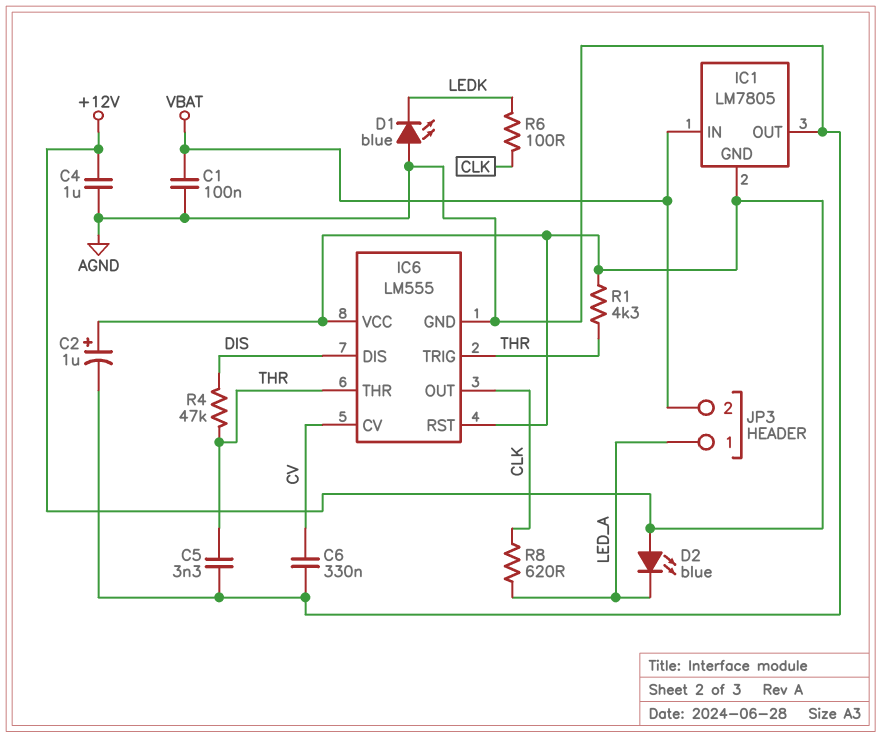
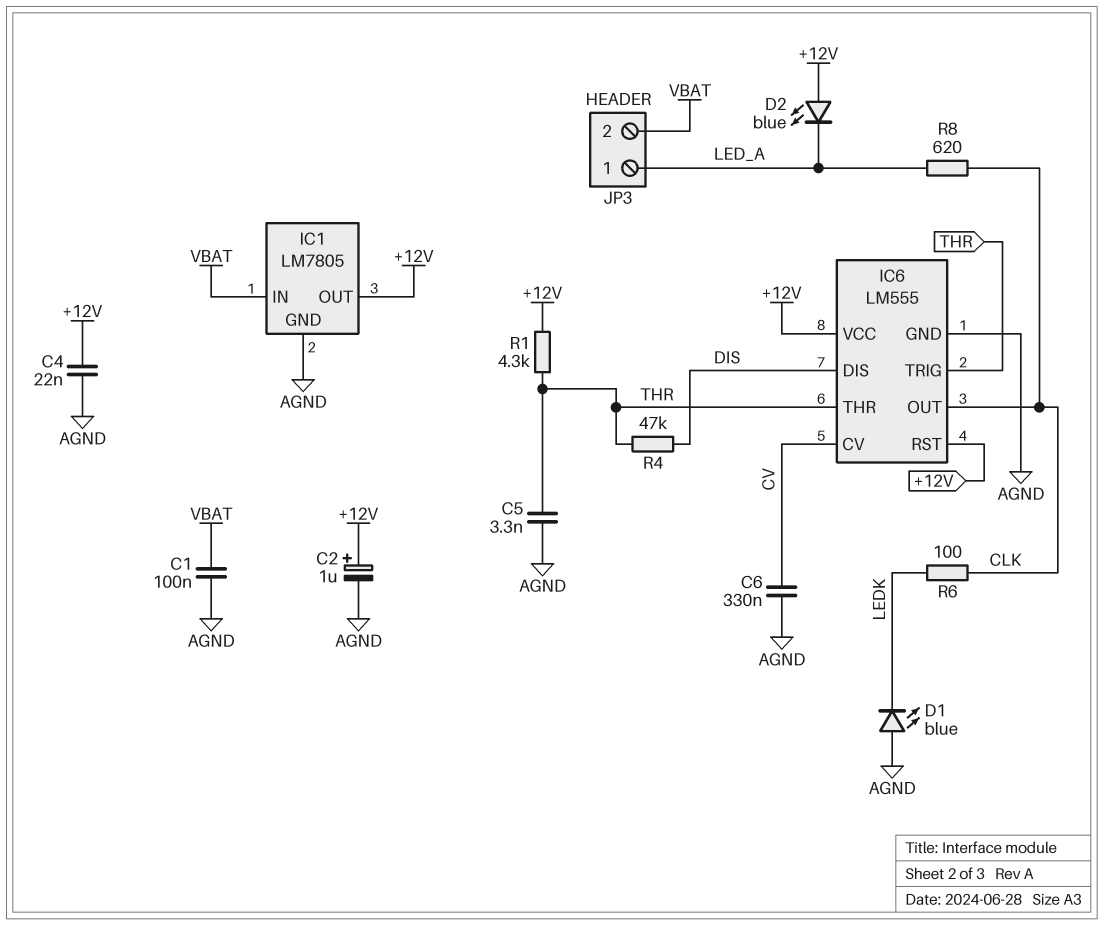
C4: 1uF (+12V, AGND) -> 22nF (+12V, AGND)
IC1 pin GND: +12V -> AGND
IC1 pin OUT: AGND -> +12V

